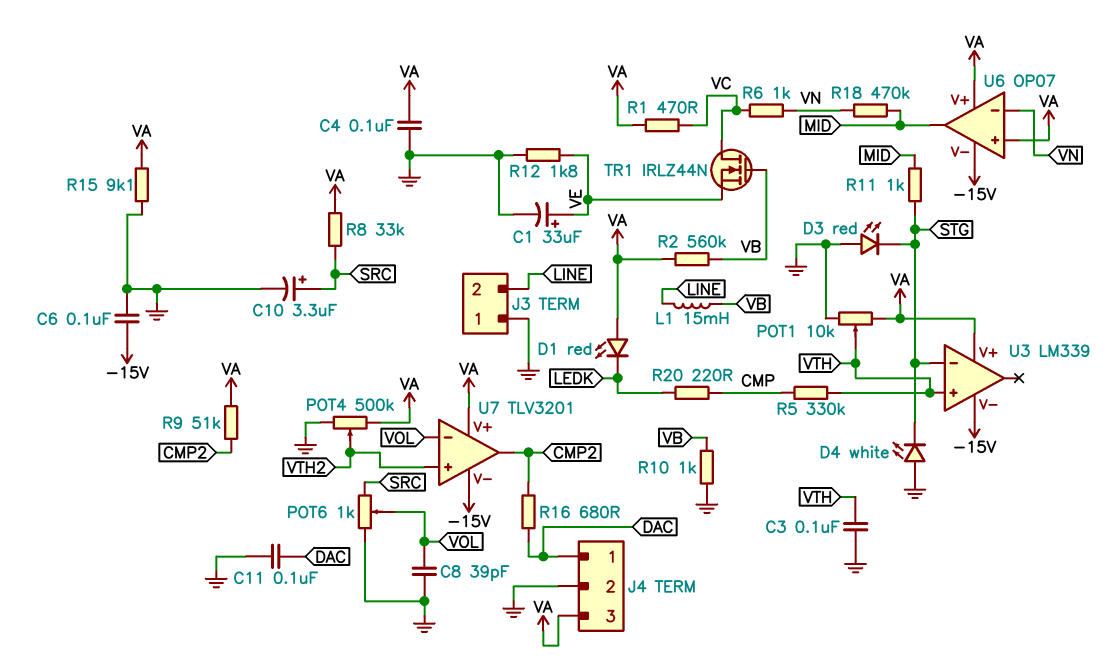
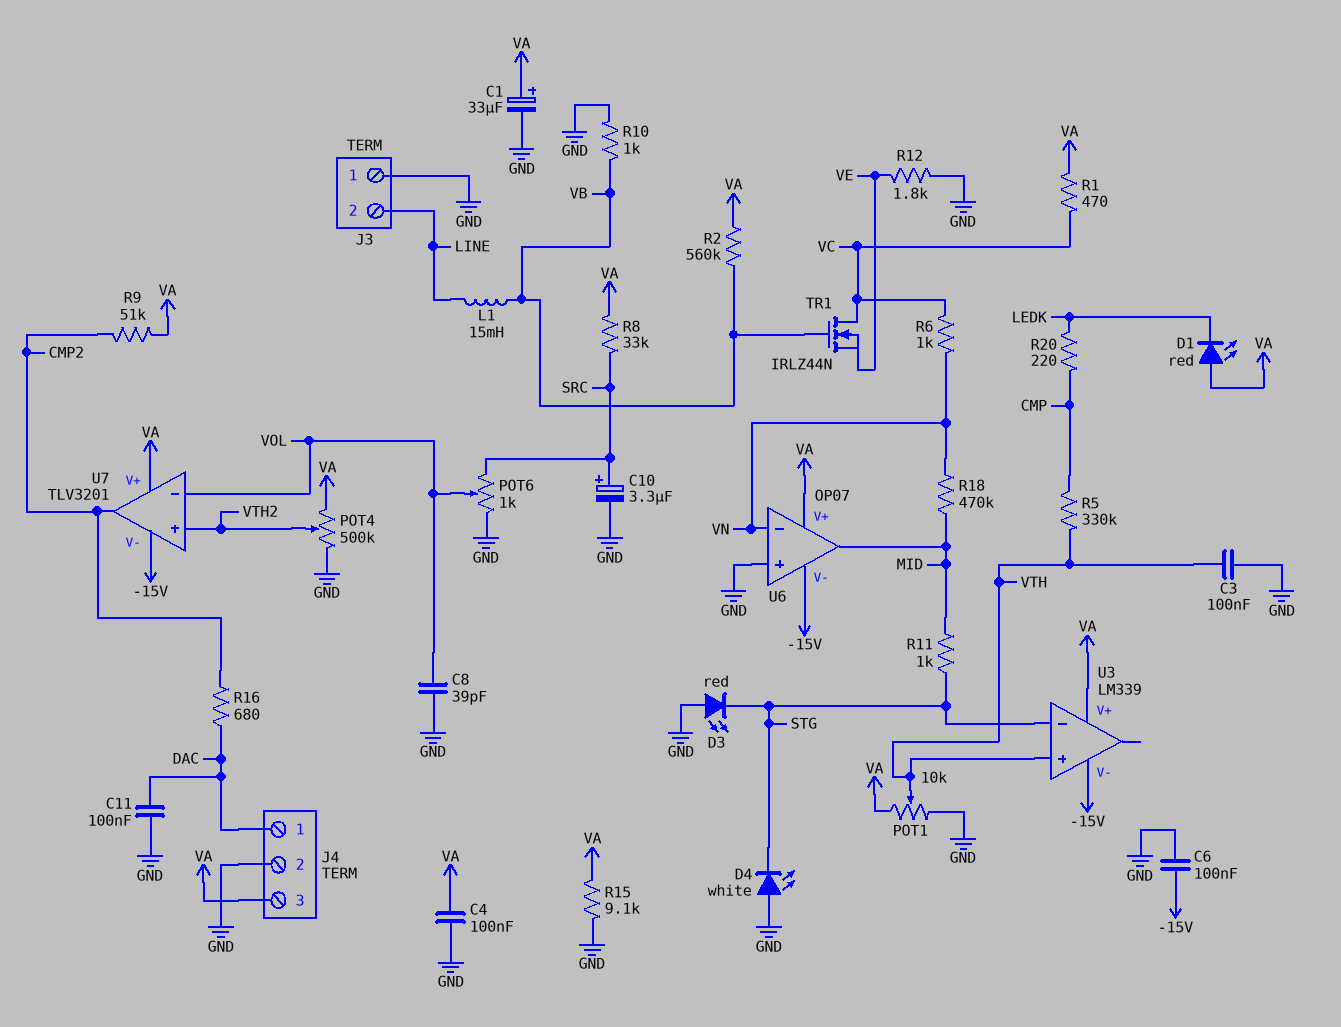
C1: 33uF (plus VE, minus GND) -> 33uF (plus VA, minus GND)
U6 pin in+: VA -> GND

